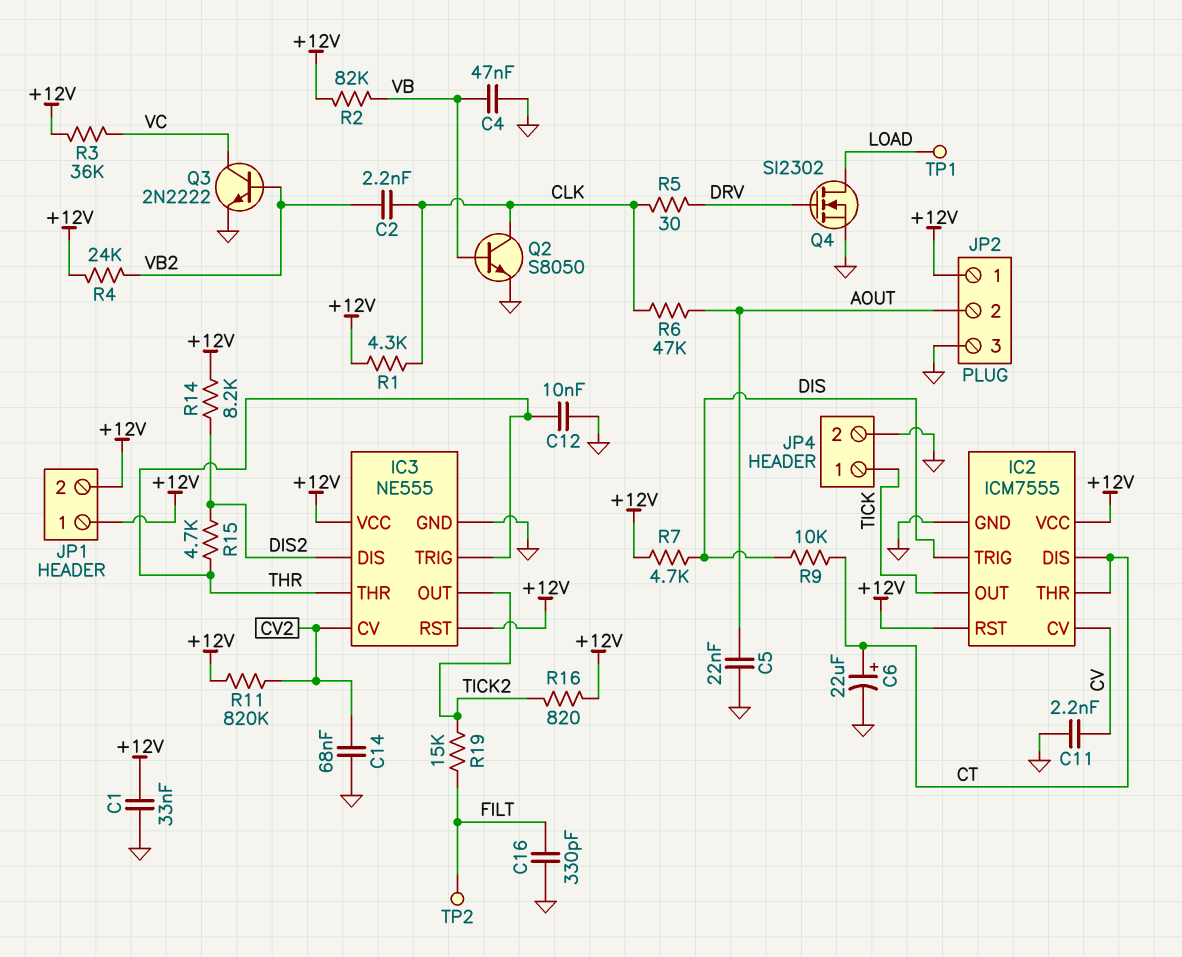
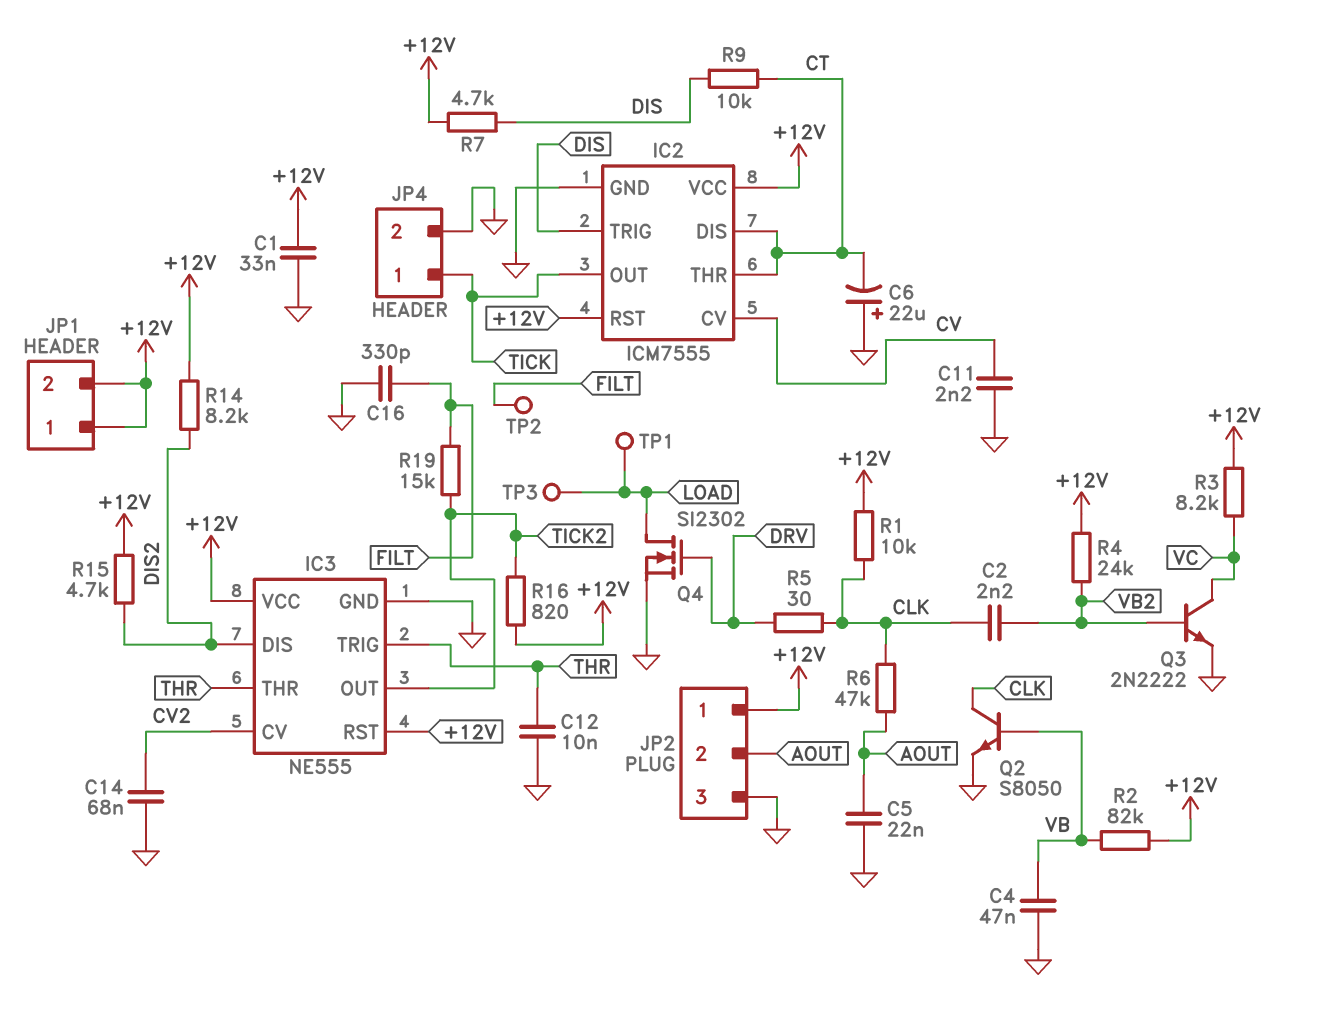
C6: 22uF (plus CT, minus GND) -> 22uF (plus GND, minus CT)
R1: 4.3k (+12V, CLK) -> 10k (+12V, CLK)
R3: 36k (+12V, VC) -> 8.2k (+12V, VC)
R11: 820k (+12V, CV2) -> none
R15: 4.7k (DIS2, THR) -> 4.7k (+12V, DIS2)
TP3: none -> test point (LOAD)

